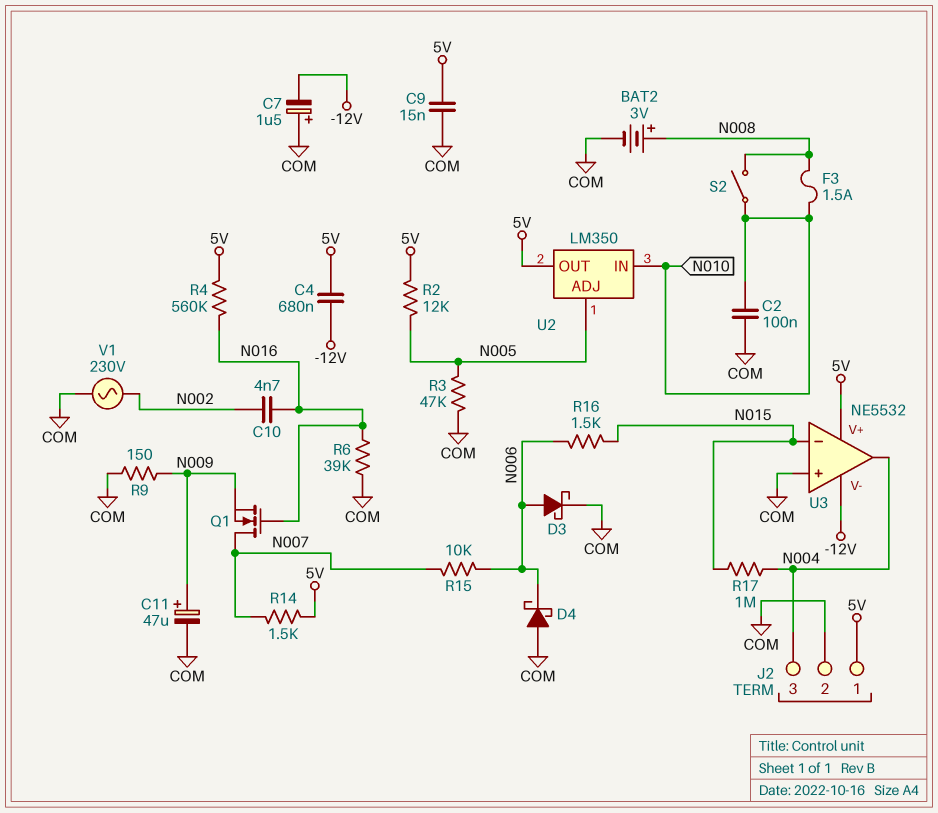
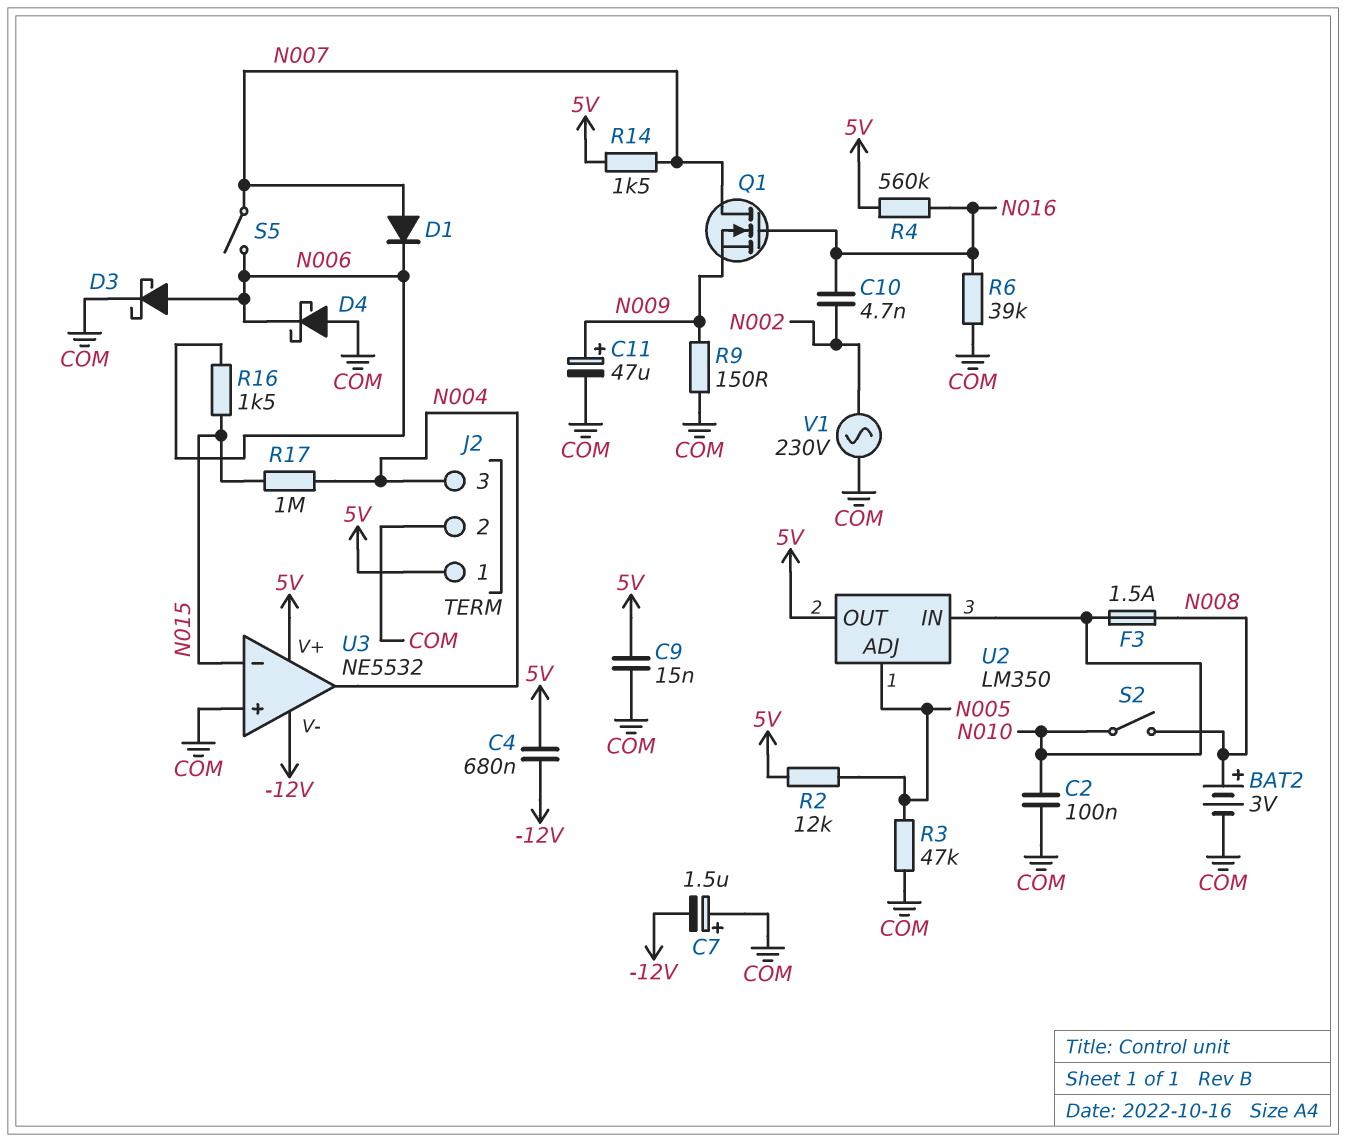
D1: none -> diode (A N007, K N006)
R15: 10k (N006, N007) -> none
S5: none -> switch (N006, N007)

